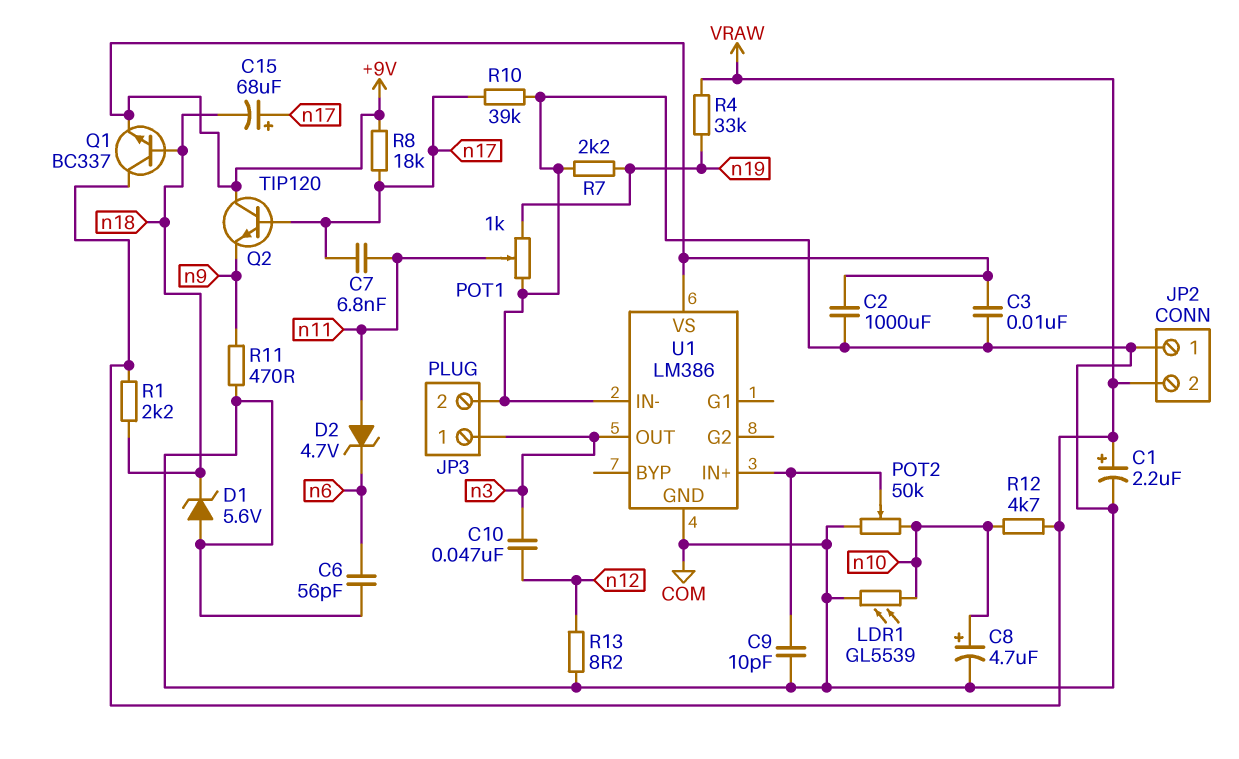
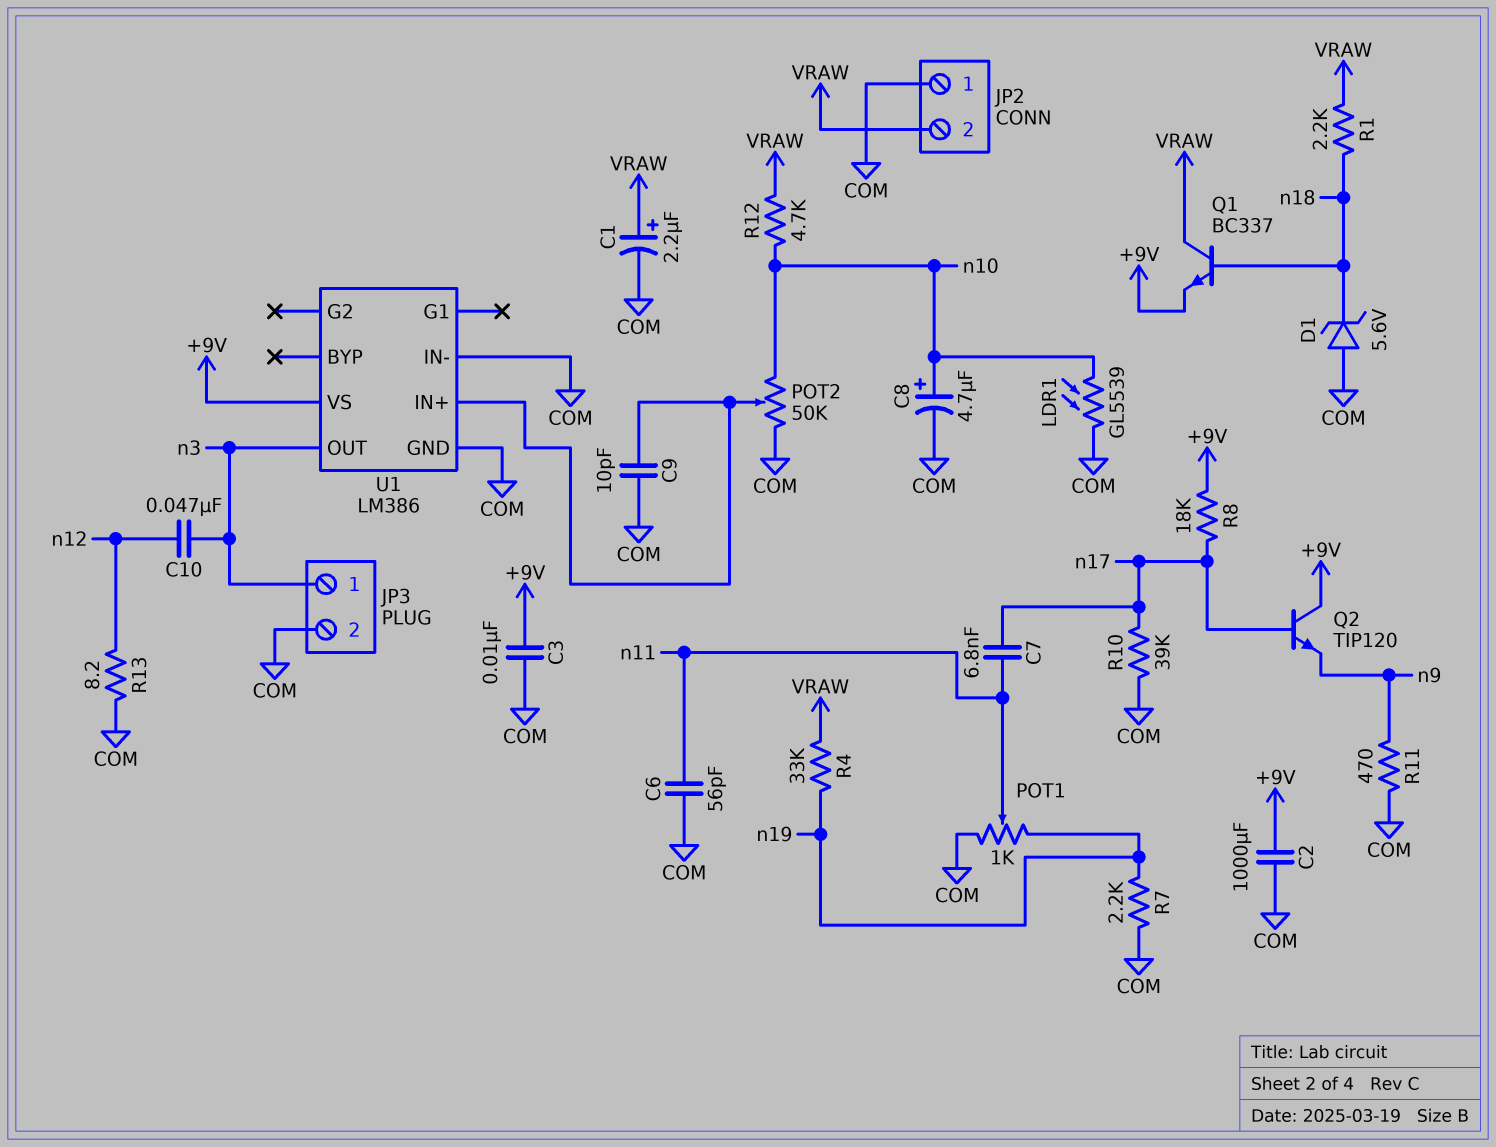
C6: 56pF (COM, n6) -> 56pF (COM, n11)
C15: 68uF (plus n17, minus n18) -> none
D2: zener 4.7V (A n11, K n6) -> none

